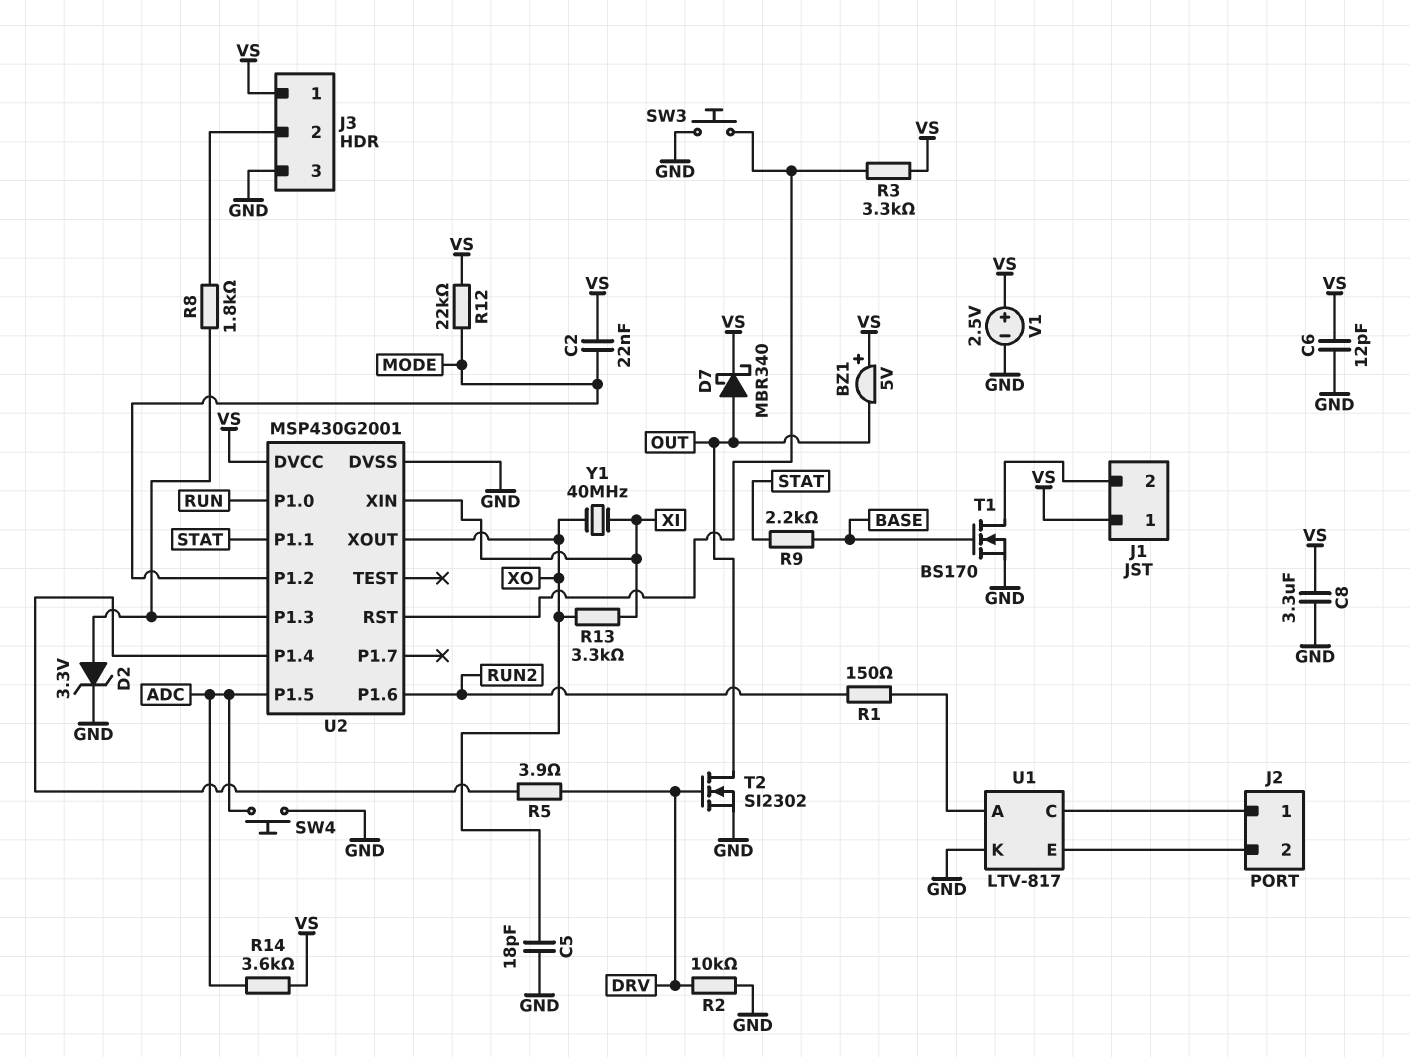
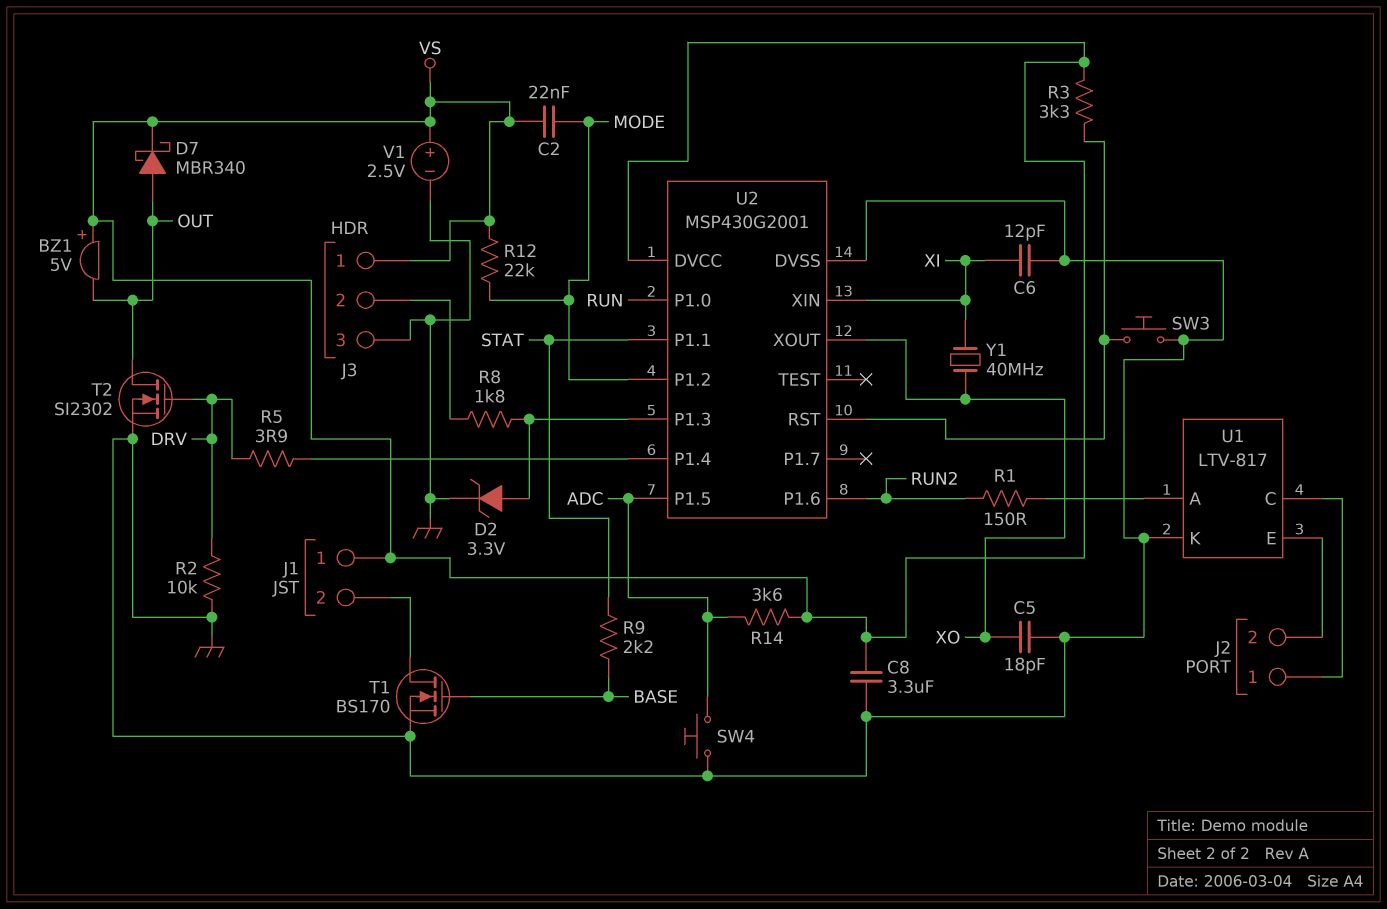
C6: 12pF (GND, VS) -> 12pF (GND, XI)
R13: 3.3k (XI, XO) -> none

